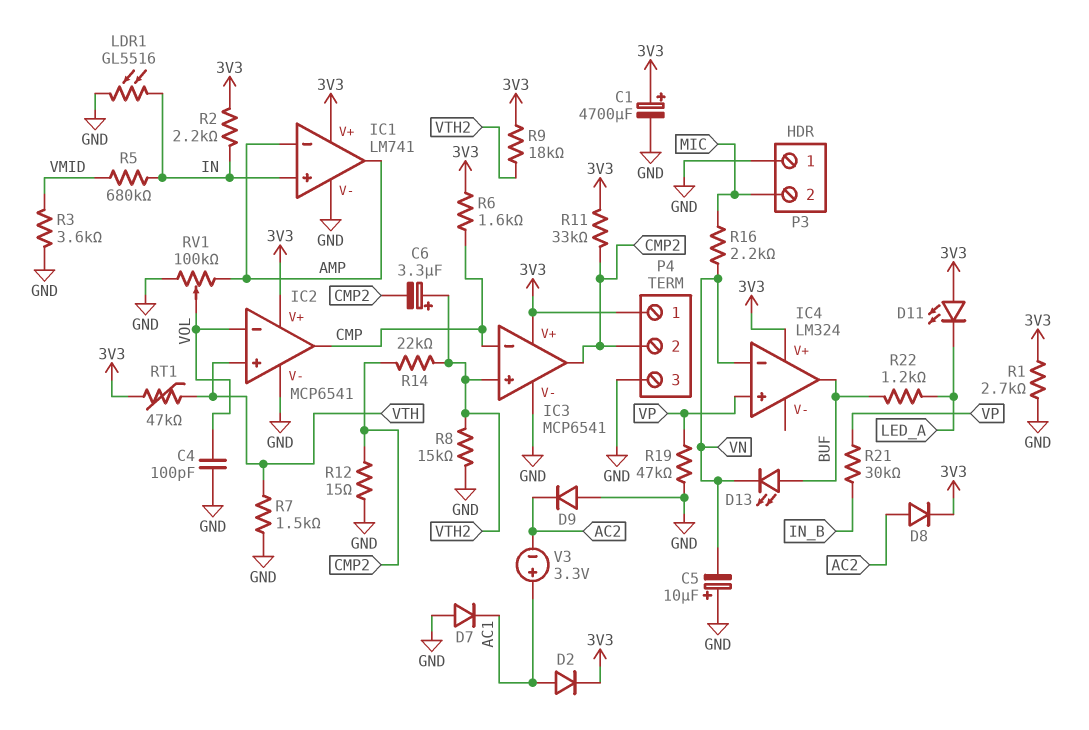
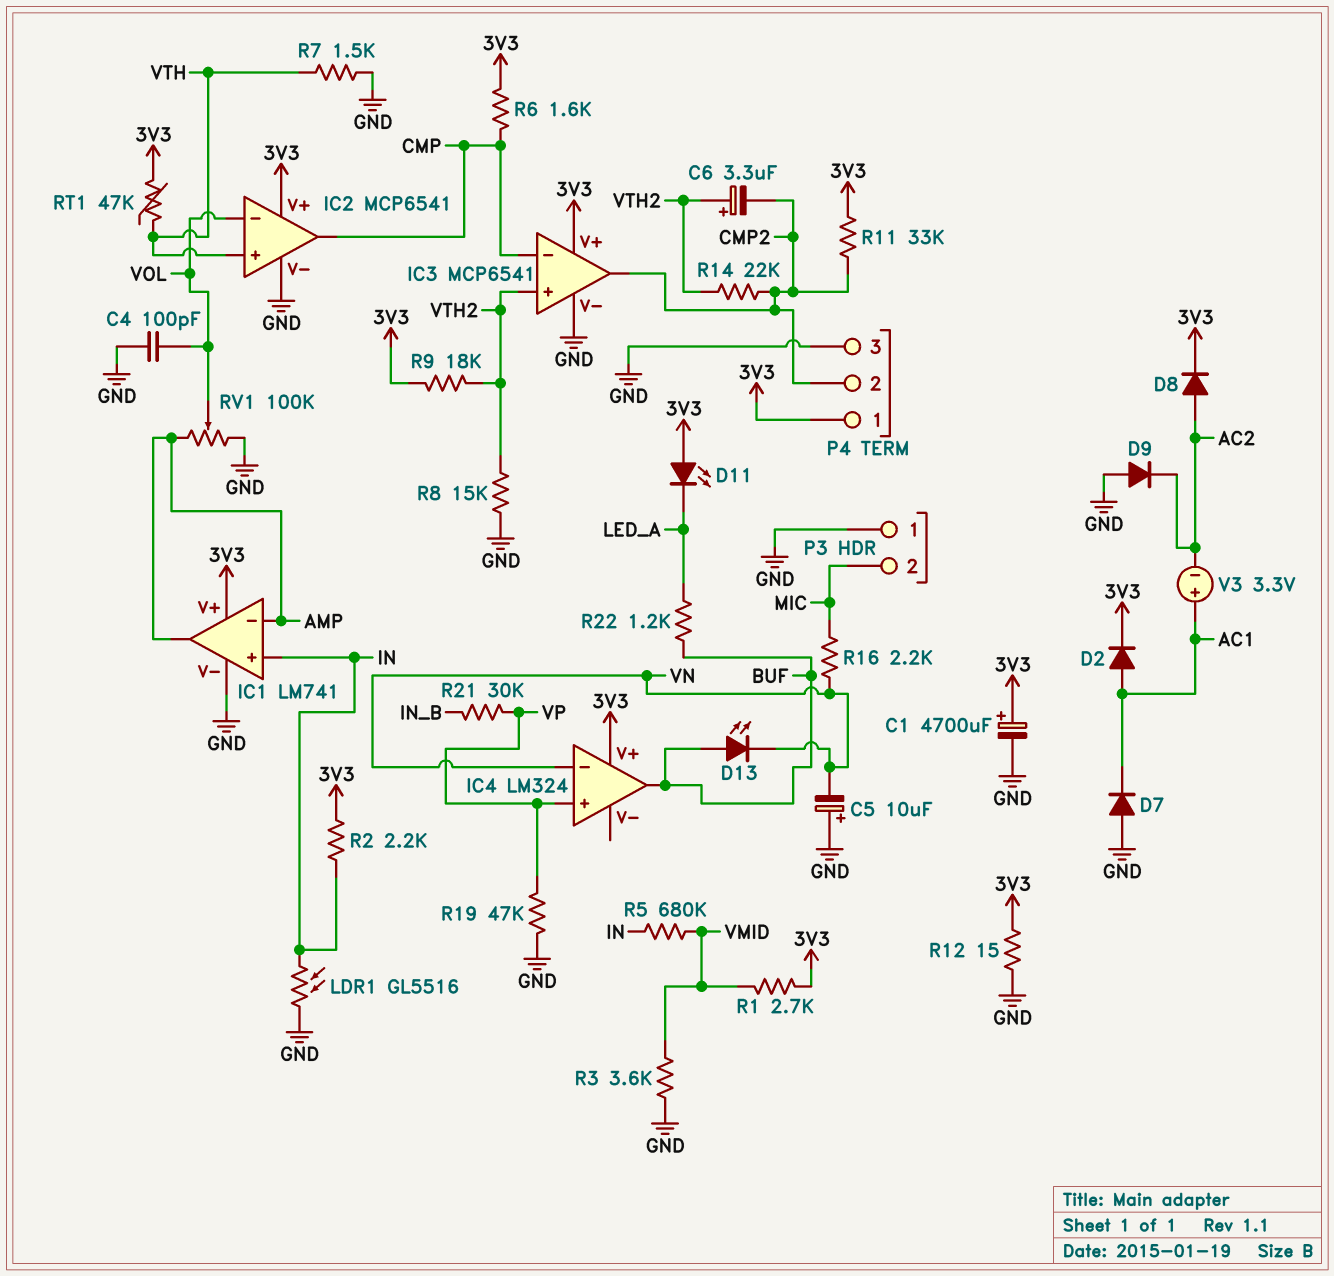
R1: 2.7k (3V3, GND) -> 2.7k (3V3, VMID)
R12: 15 (CMP2, GND) -> 15 (3V3, GND)

